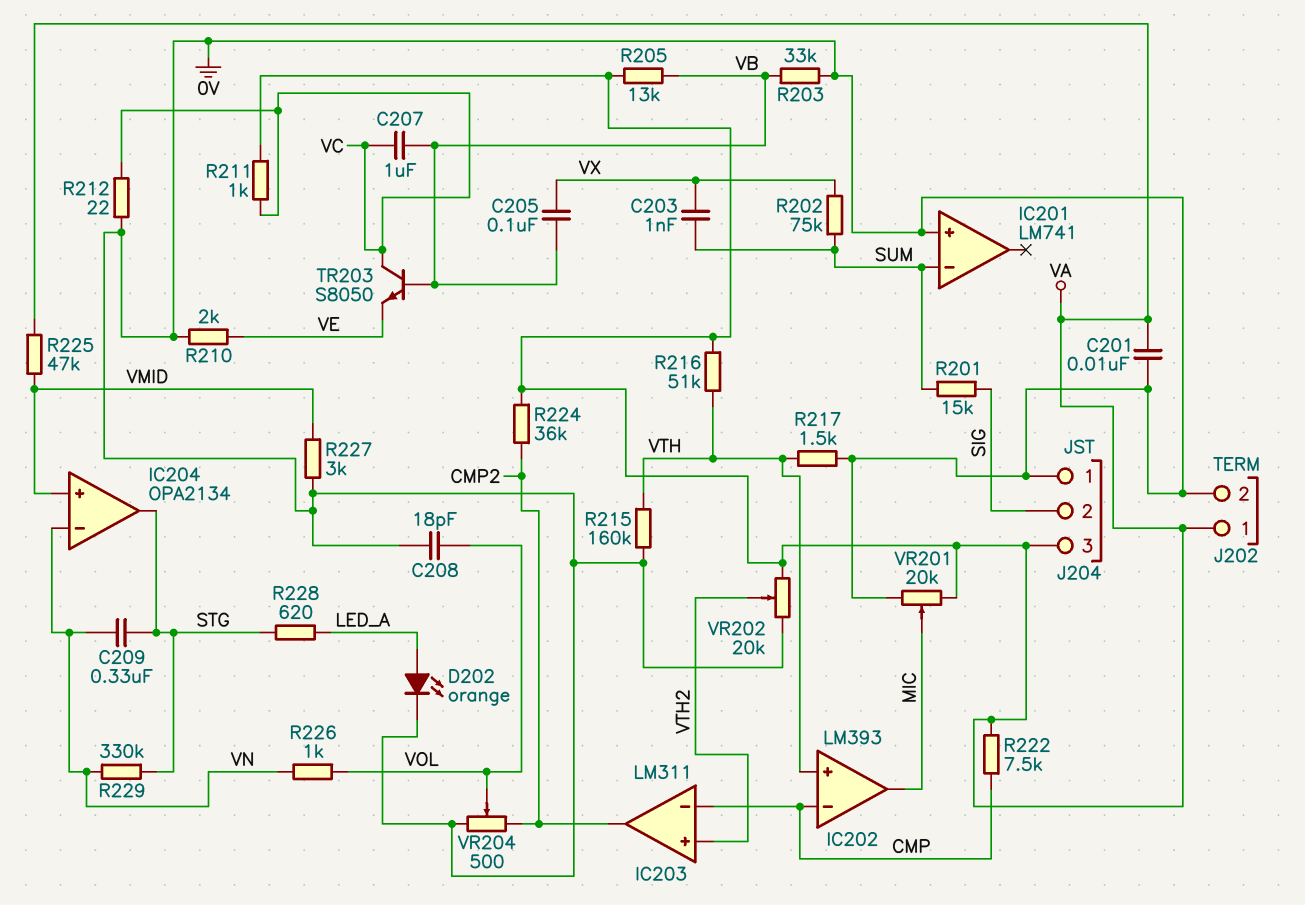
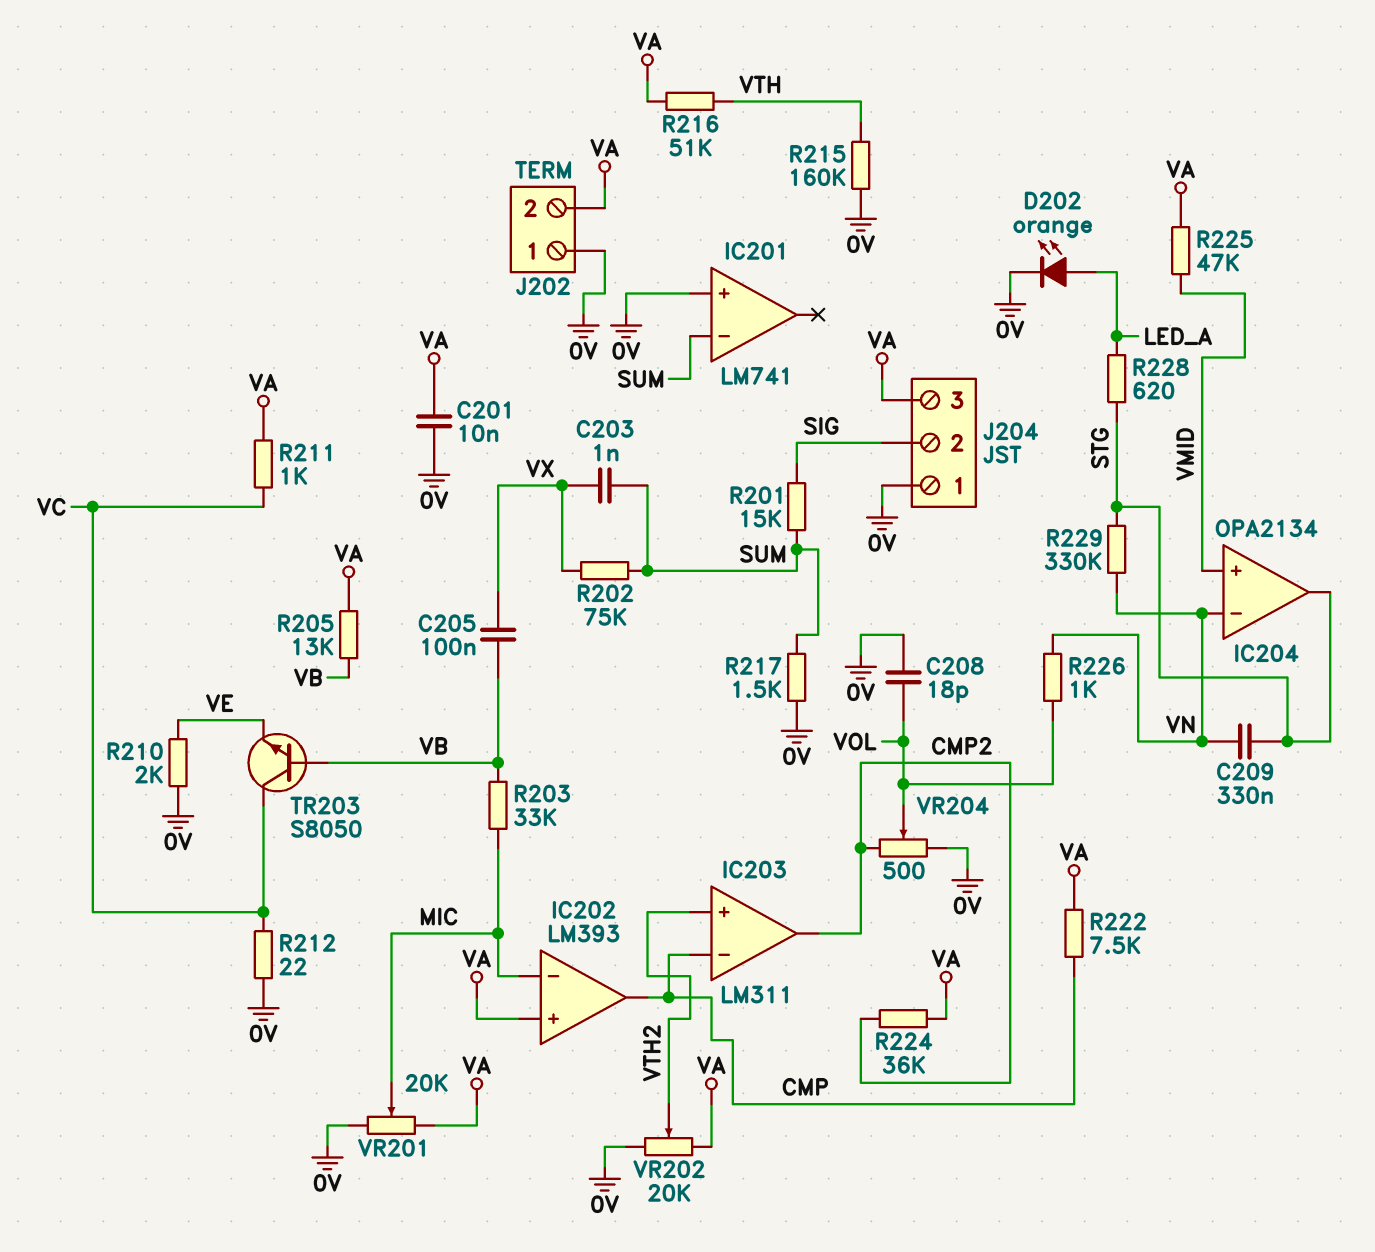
C207: 1uF (VB, VC) -> none
IC202 pin in+: VTH -> VA
IC202 pin in-: CMP -> MIC
IC202 pin out: MIC -> CMP
J202 pin 1: VA -> 0V
J202 pin 2: 0V -> VA
R203: 33k (0V, VB) -> 33k (MIC, VB)
R217: 1.5k (0V, VTH) -> 1.5k (0V, SUM)
R227: 3k (0V, VMID) -> none

